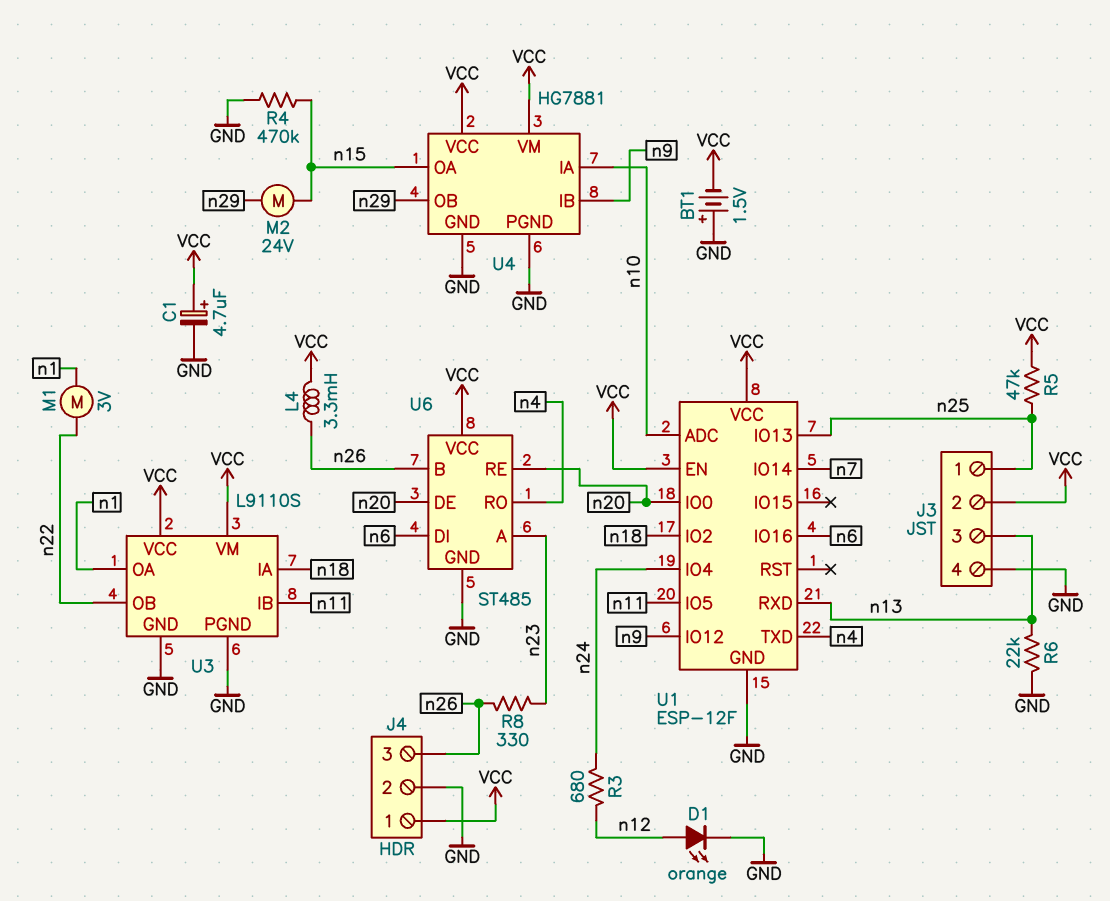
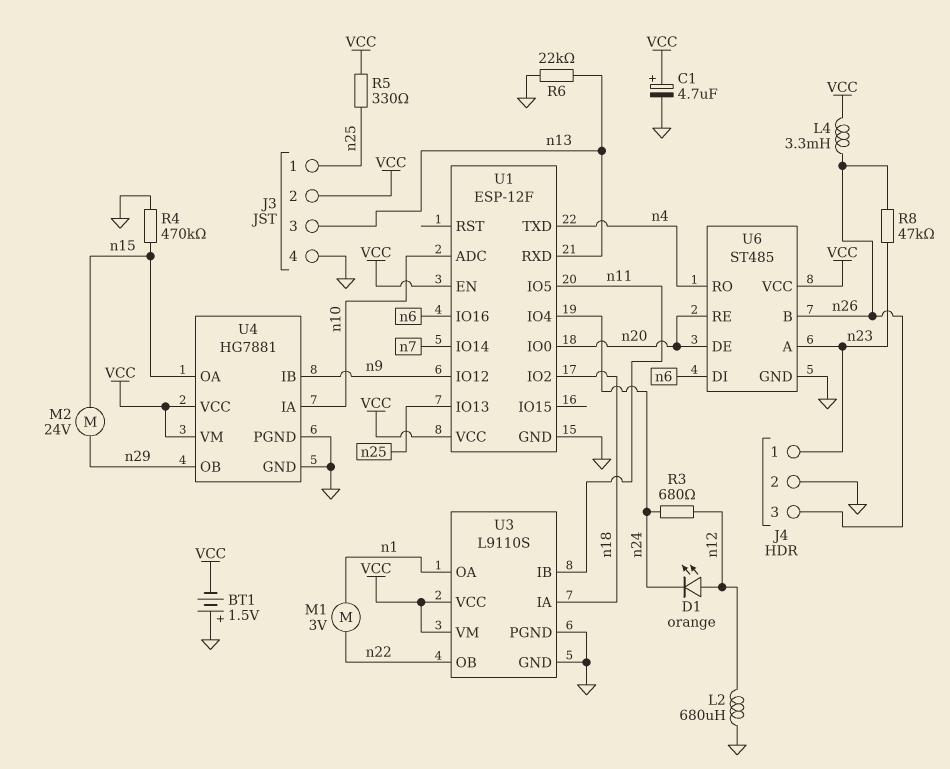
D1: LED orange (A n12, K GND) -> LED orange (A n12, K n24)
J4 pin 1: VCC -> n23
L2: none -> 680uH (GND, n12)
R5: 47k (VCC, n25) -> 330 (VCC, n25)
R8: 330 (n23, n26) -> 47k (n23, n26)

